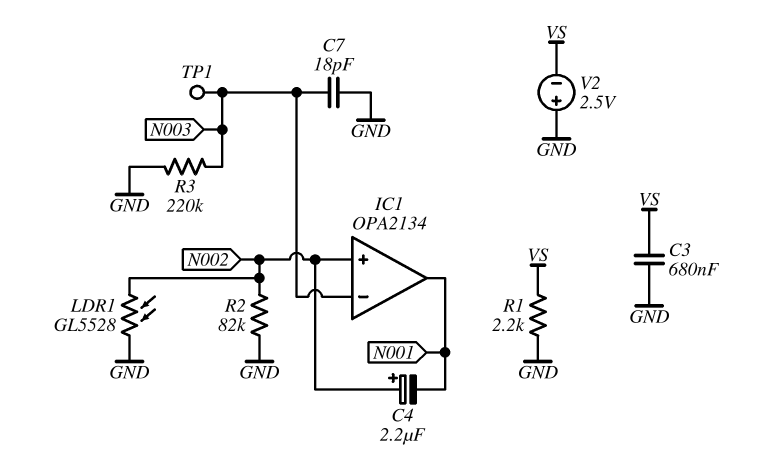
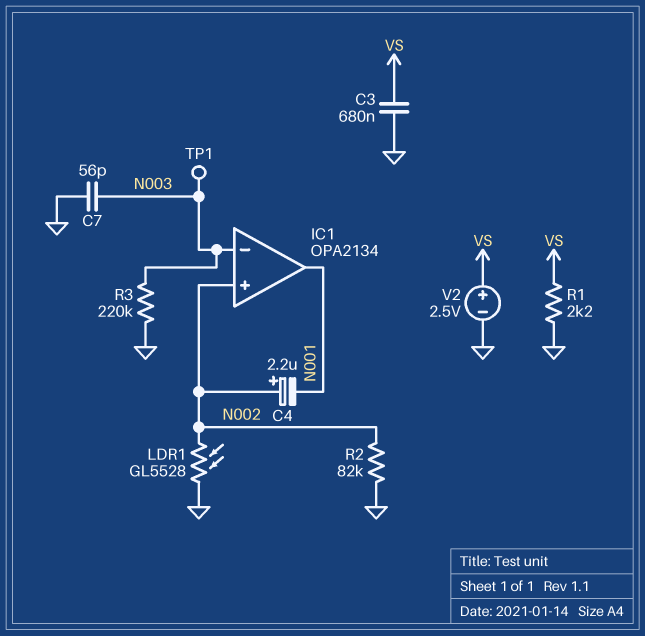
C7: 18pF (GND, N003) -> 56pF (GND, N003)
V2: 2.5V (plus GND, minus VS) -> 2.5V (plus VS, minus GND)

